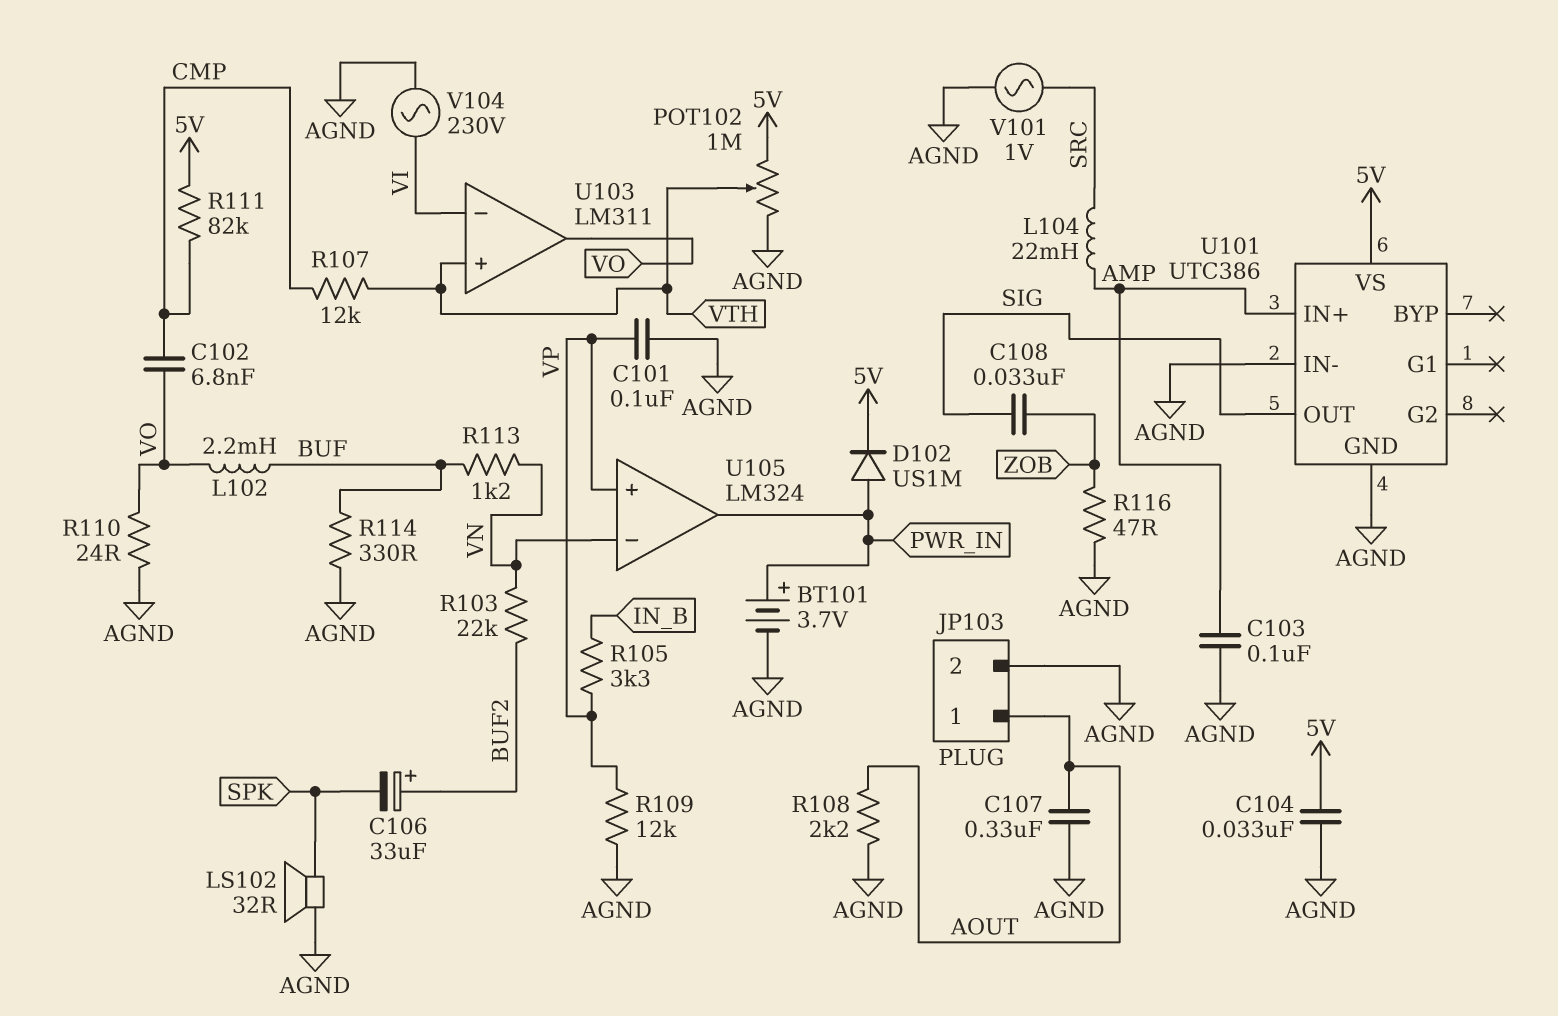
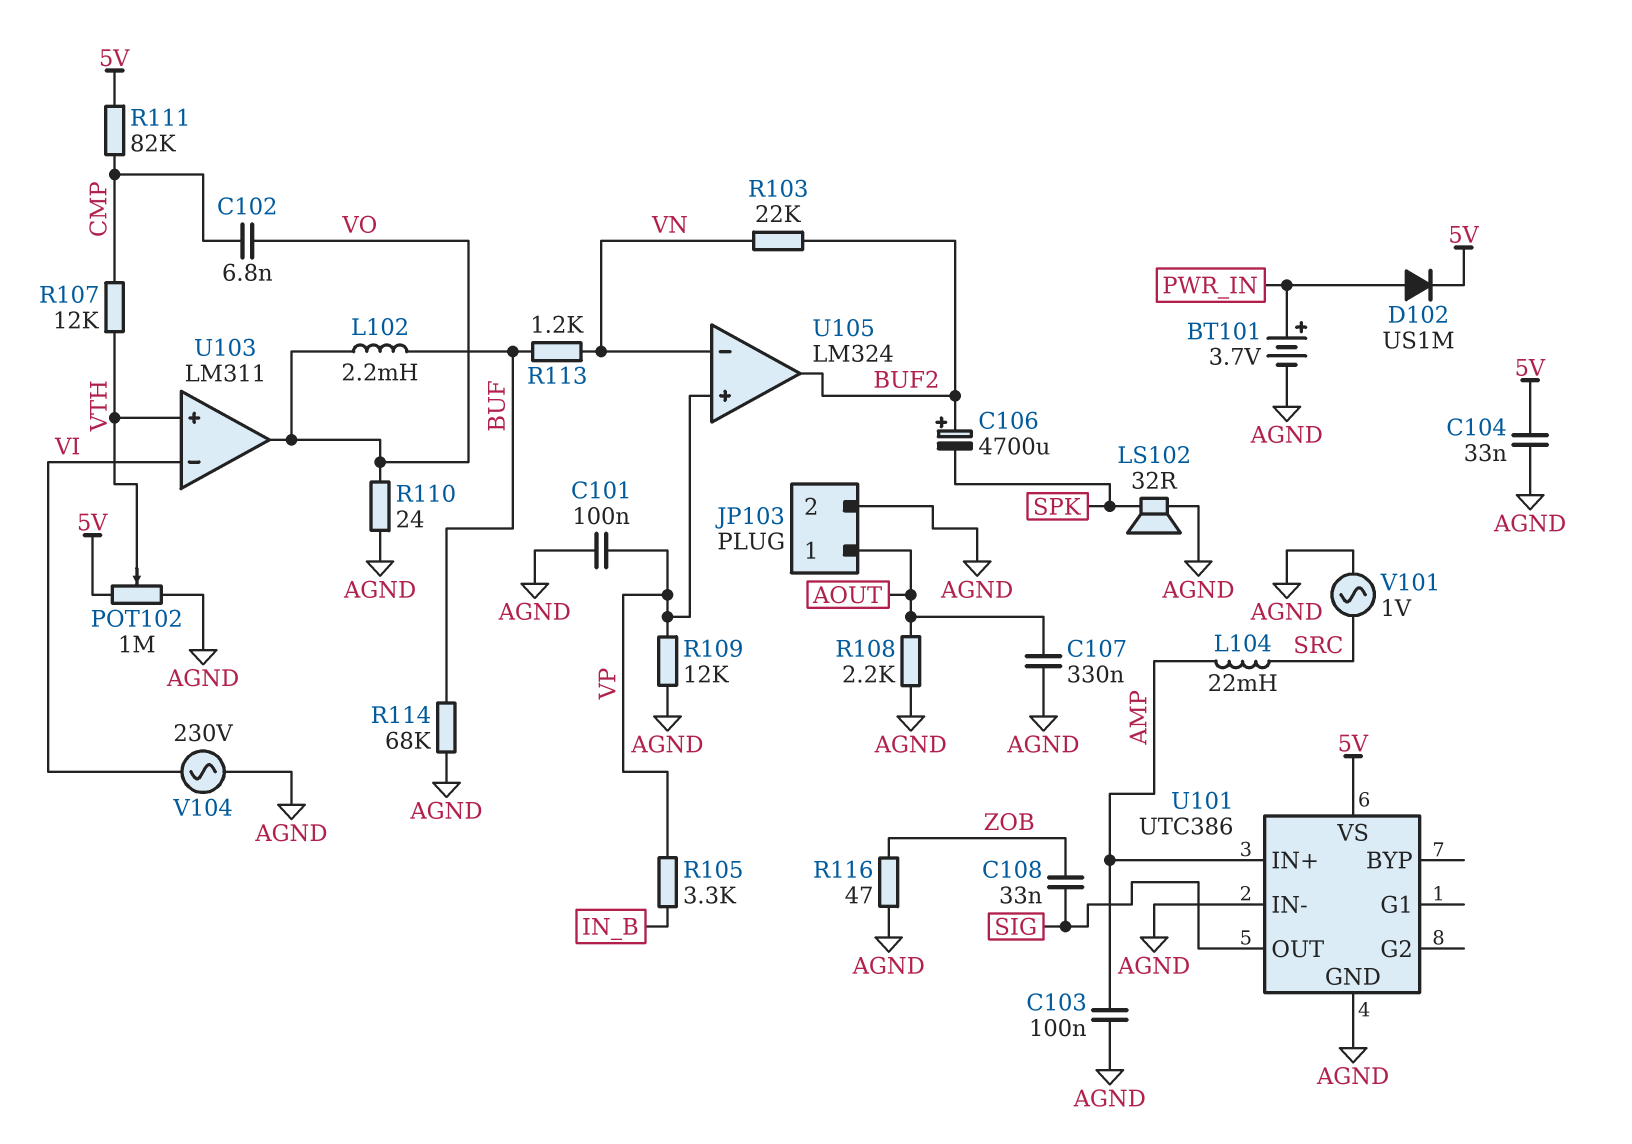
C106: 33uF (plus BUF2, minus SPK) -> 4700uF (plus BUF2, minus SPK)
R114: 330 (AGND, BUF) -> 68k (AGND, BUF)
U105 pin out: PWR_IN -> BUF2

